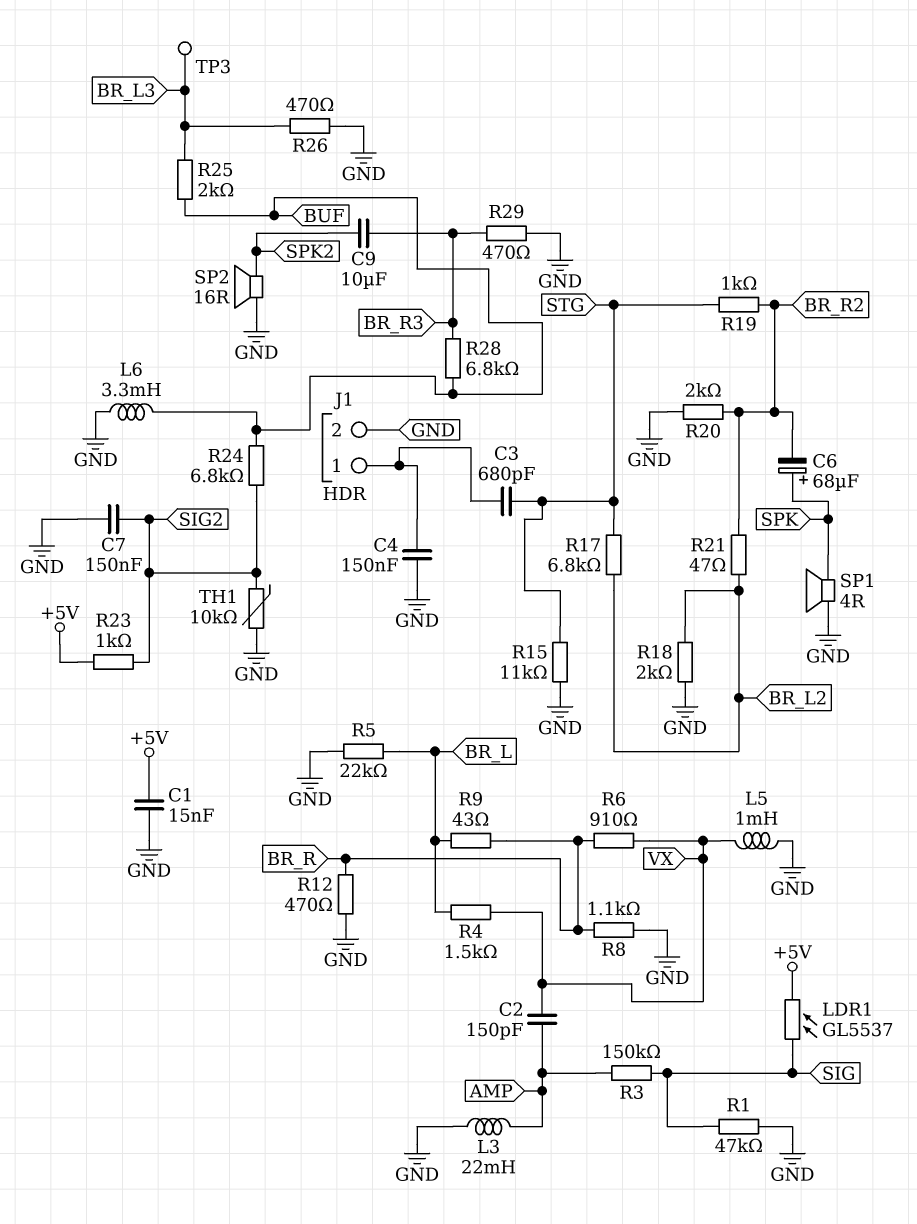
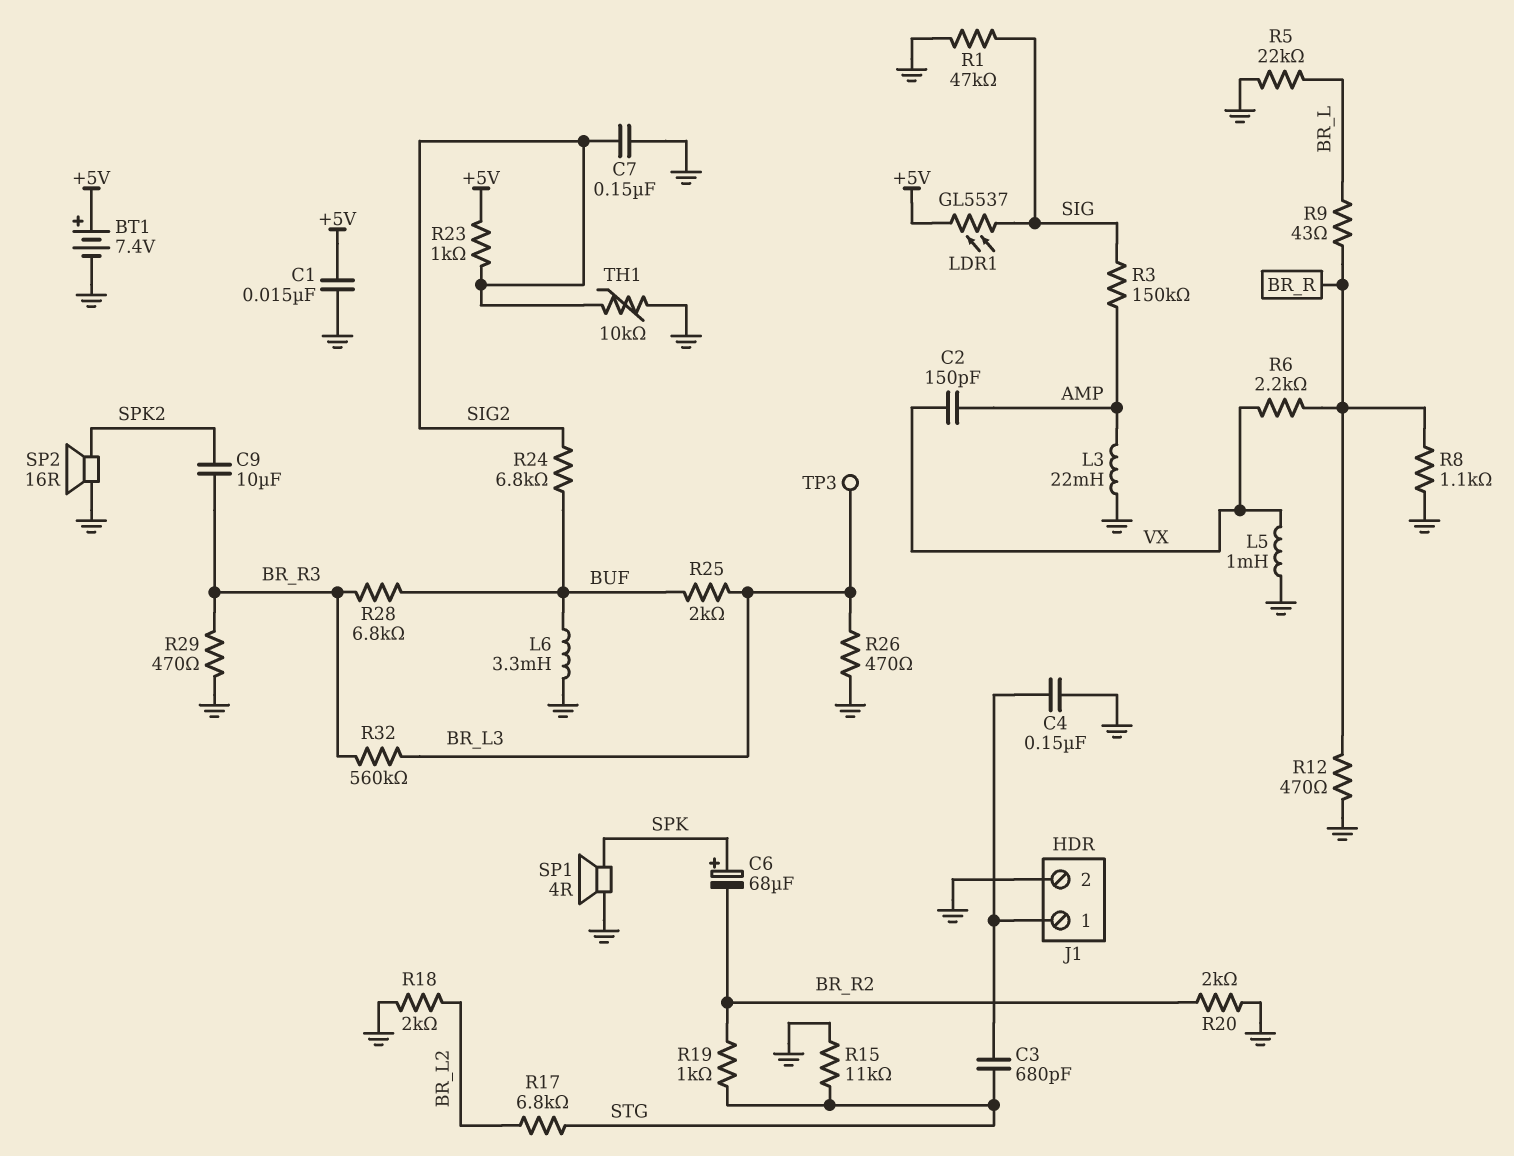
BT1: none -> 7.4V (plus +5V, minus GND)
R4: 1.5k (BR_L, VX) -> none
R6: 910 (BR_R, VX) -> 2.2k (BR_R, VX)
R21: 47 (BR_L2, BR_R2) -> none
R32: none -> 560k (BR_L3, BR_R3)

